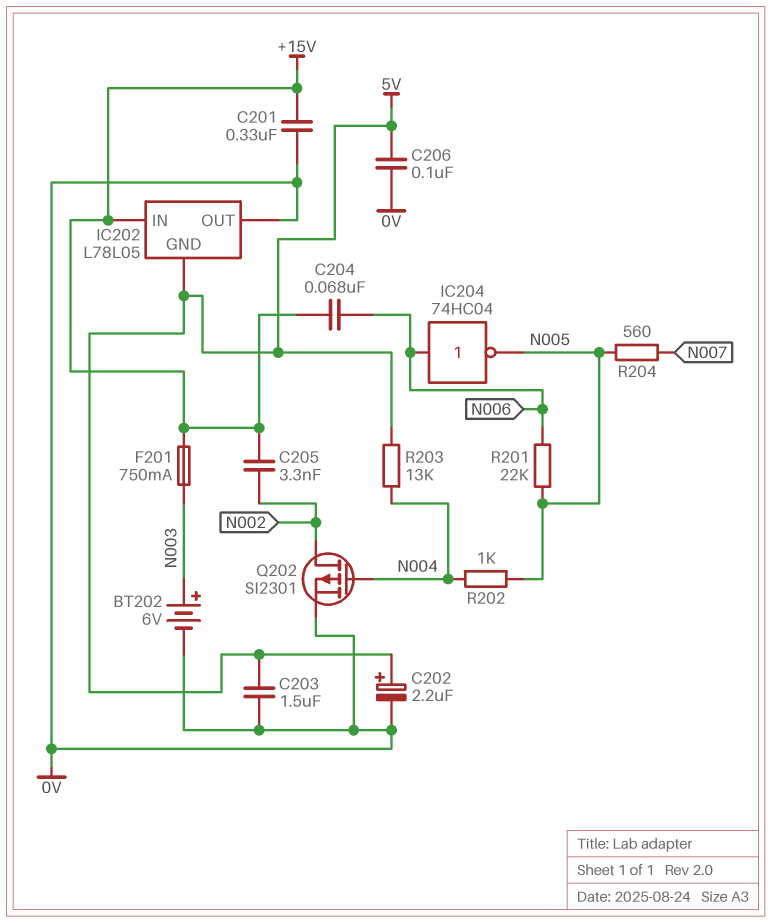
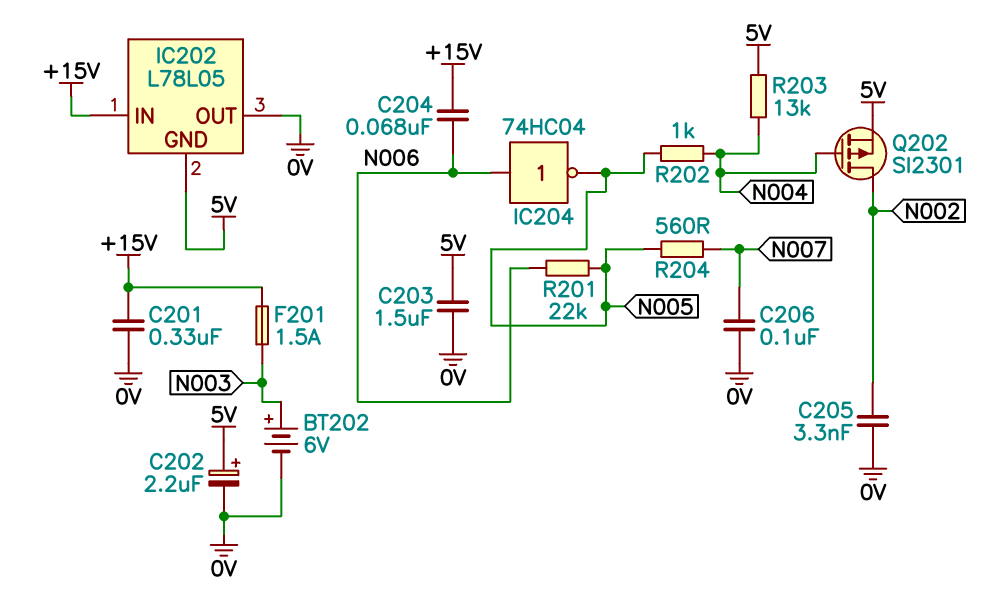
C205: 3.3nF (+15V, N002) -> 3.3nF (0V, N002)
C206: 100nF (0V, 5V) -> 100nF (0V, N007)
F201: 750mA (+15V, N003) -> 1.5A (+15V, N003)
Q202: PMOS SI2301 (G N004, D N002, S 0V) -> PMOS SI2301 (G N004, D N002, S 5V)

